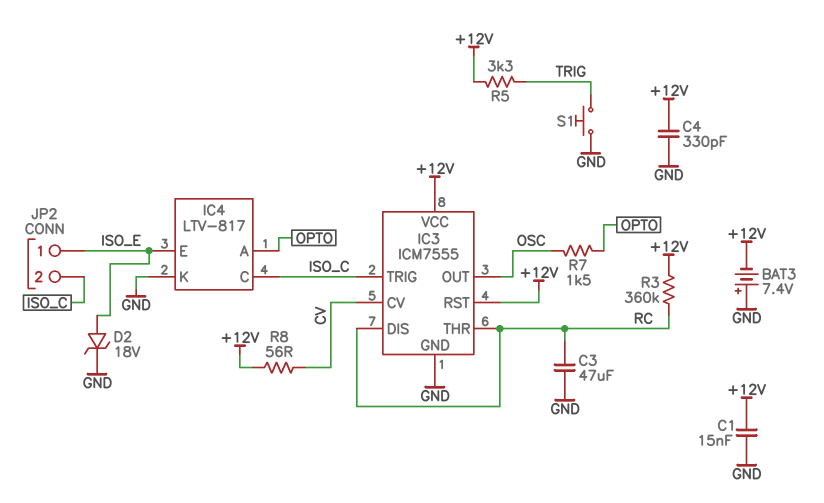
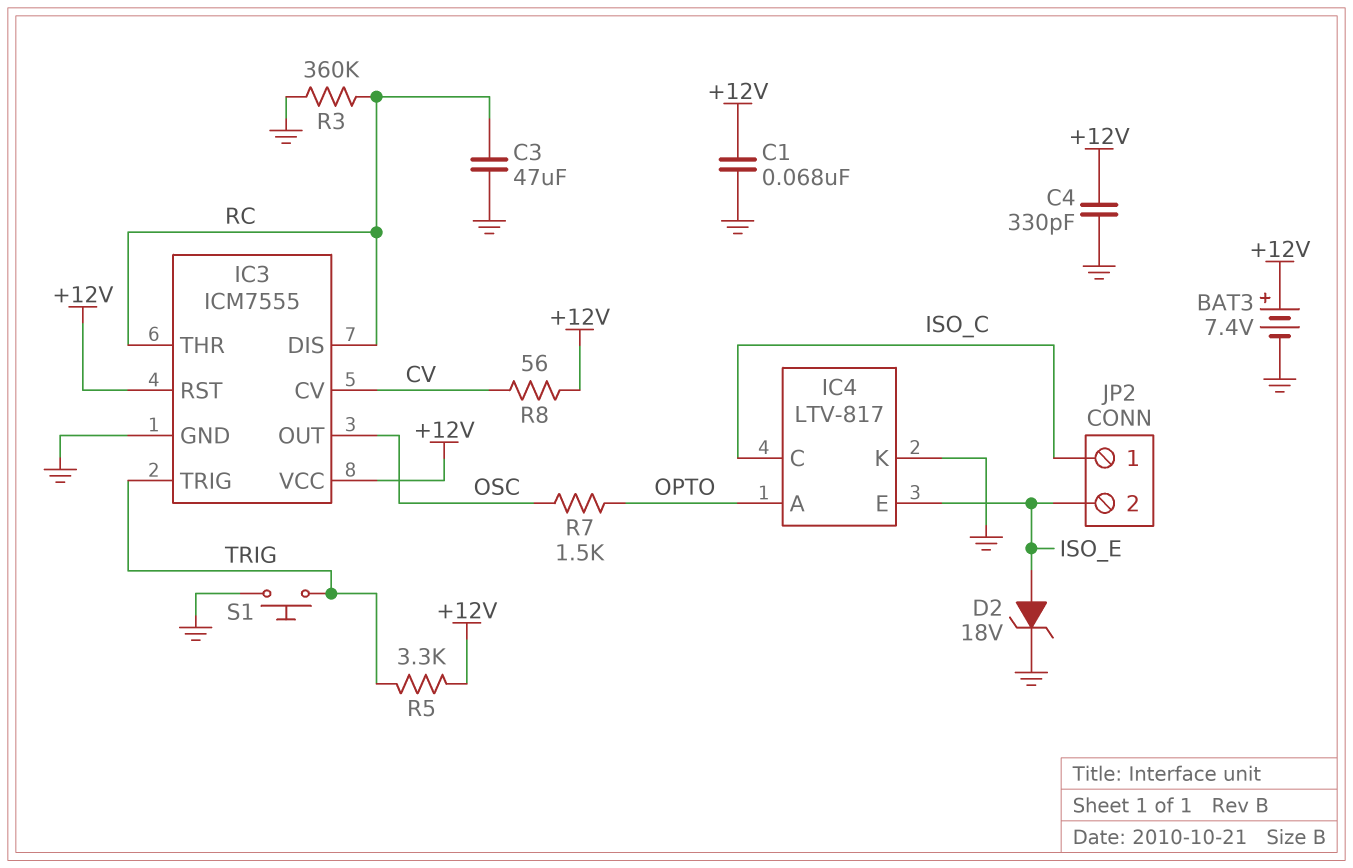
BAT3: 7.4V (plus GND, minus +12V) -> 7.4V (plus +12V, minus GND)
C1: 15nF (+12V, GND) -> 68nF (+12V, GND)
IC3 pin TRIG: ISO_C -> TRIG
JP2 pin 1: ISO_E -> ISO_C
JP2 pin 2: ISO_C -> ISO_E
R3: 360k (+12V, RC) -> 360k (GND, RC)

